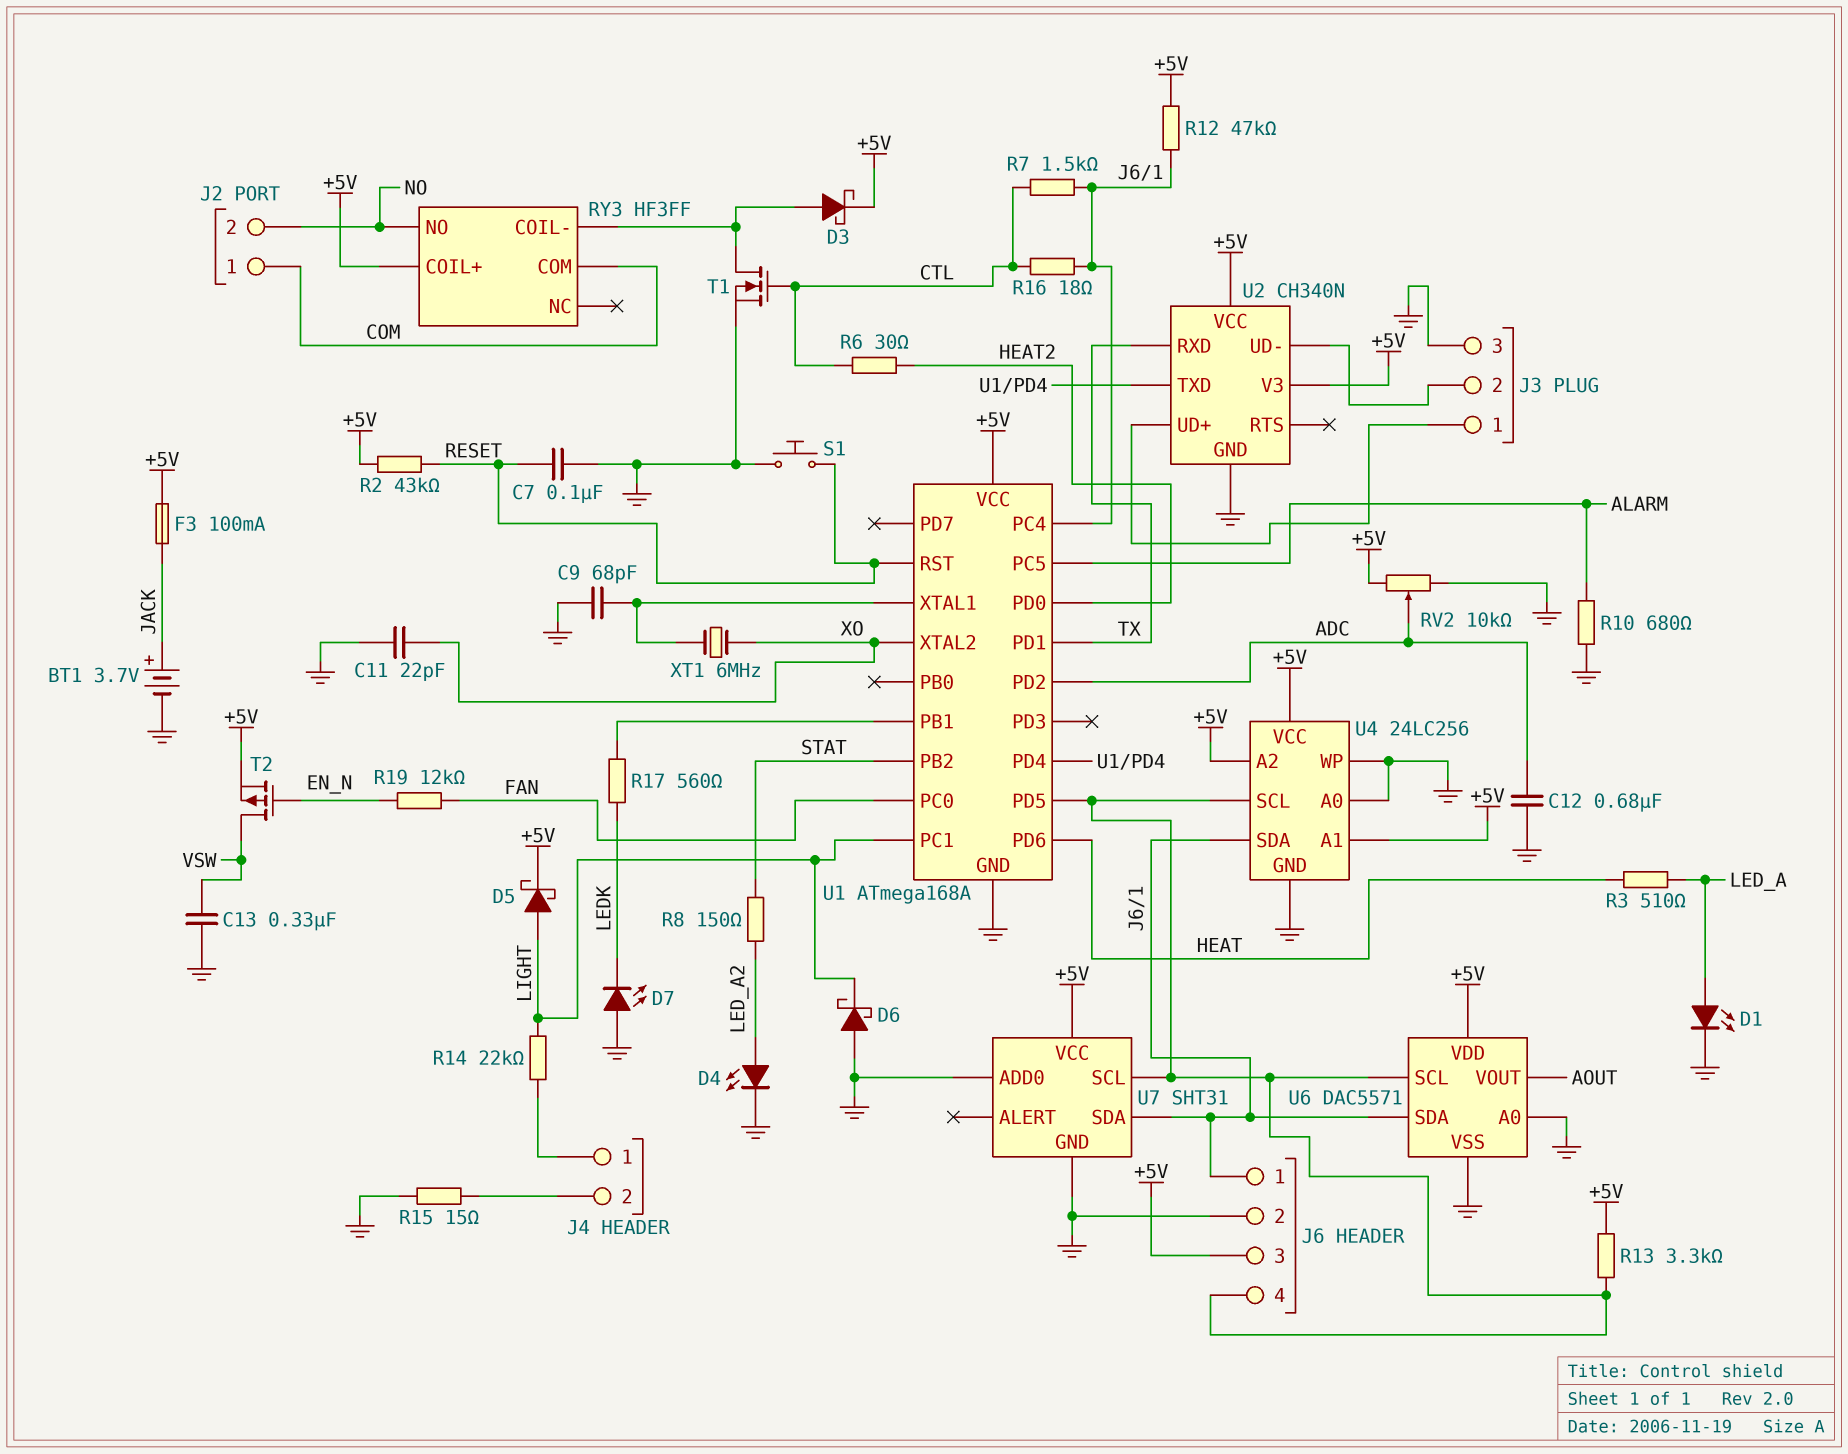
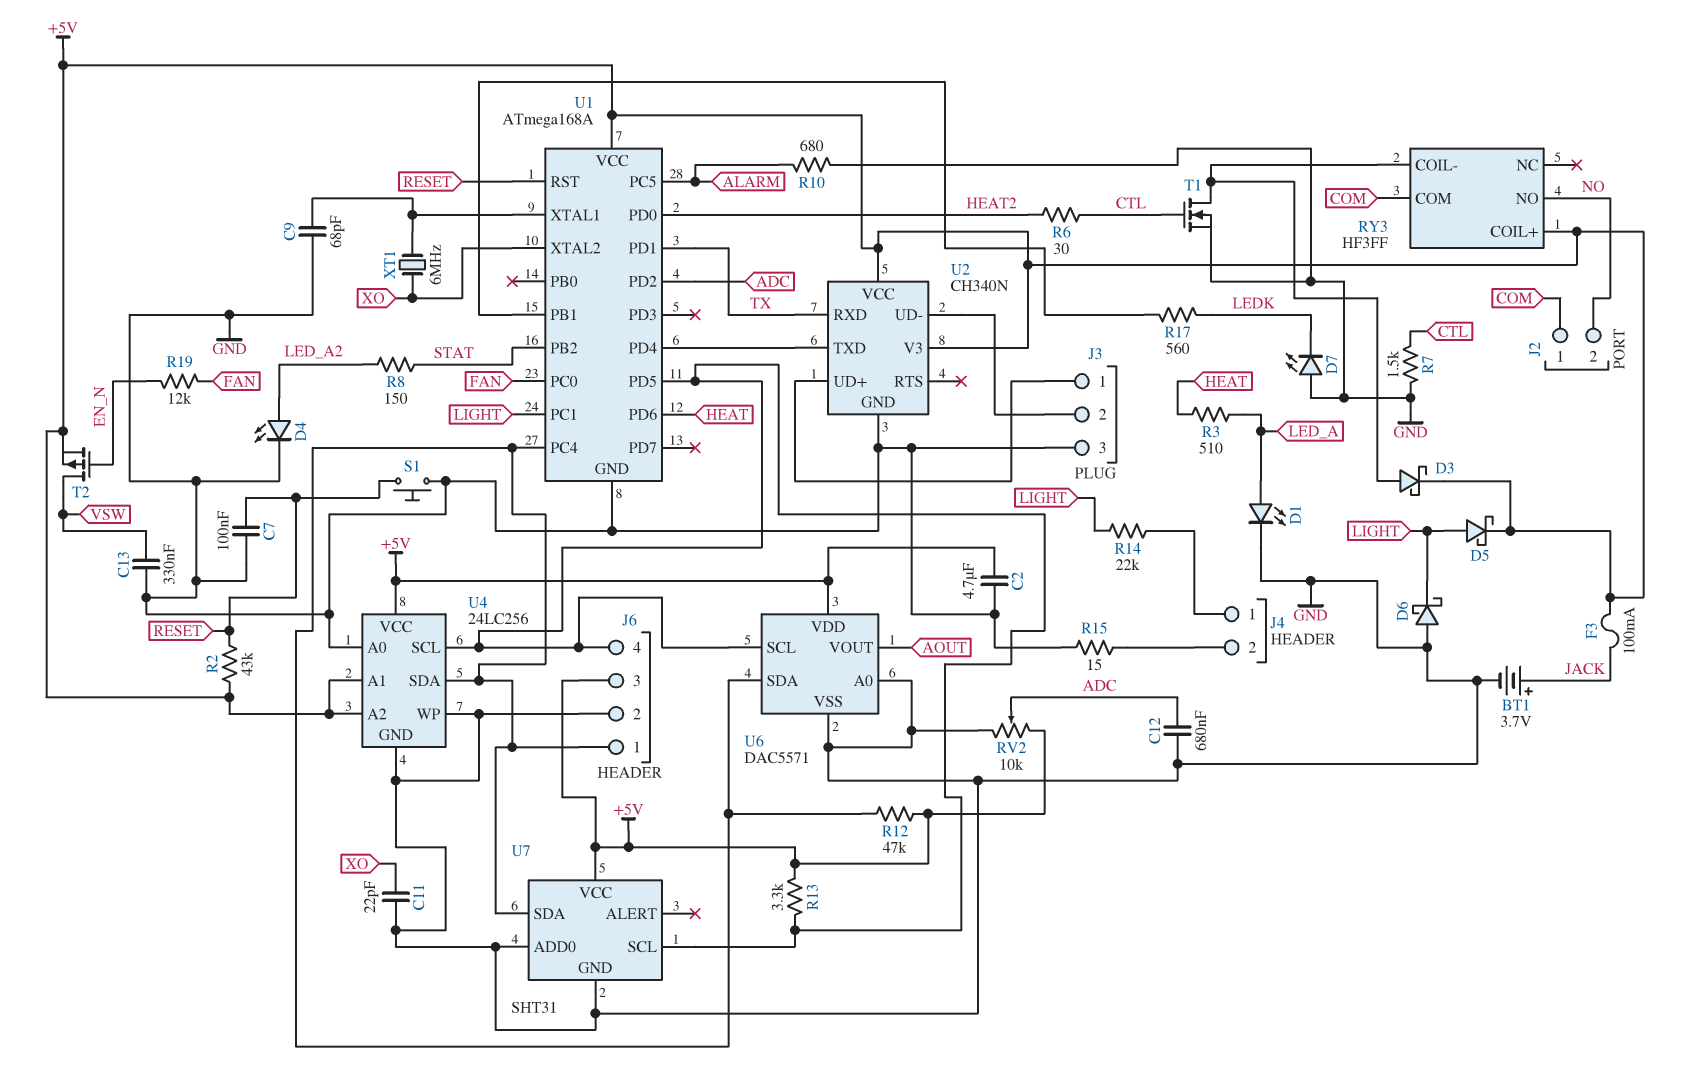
C2: none -> 4.7uF (+5V, GND)
R7: 1.5k (CTL, J6/1) -> 1.5k (CTL, GND)
R16: 18 (CTL, J6/1) -> none

